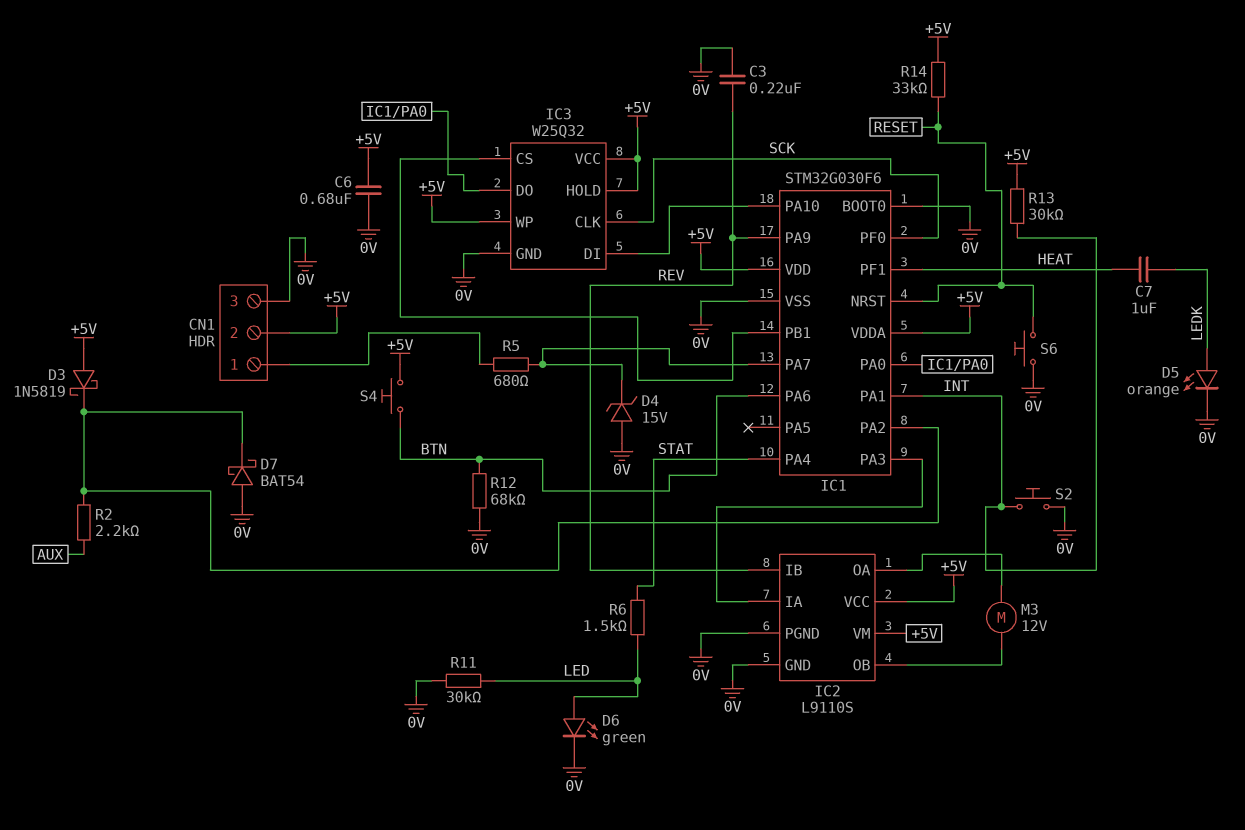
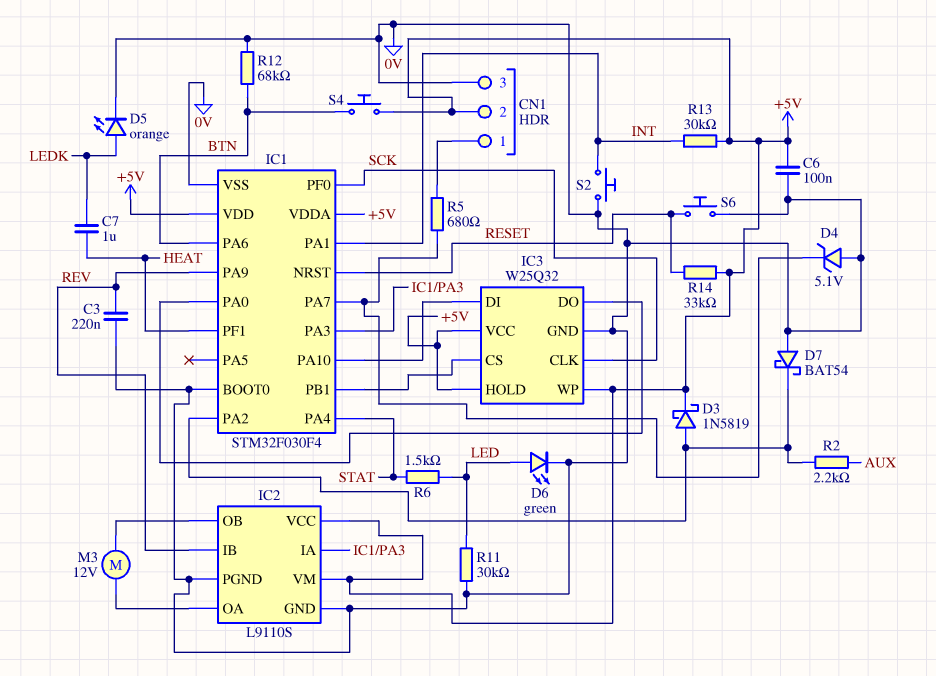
C6: 680nF (+5V, 0V) -> 100nF (+5V, 0V)
D3: schottky 1N5819 (A +5V, K IC1/PA2) -> schottky 1N5819 (A IC1/PA2, K +5V)
D4: zener 15V (A 0V, K IC1/PA7) -> zener 5.1V (A 0V, K IC1/PA7)
IC1: STM32G030F6 -> STM32F030F4

